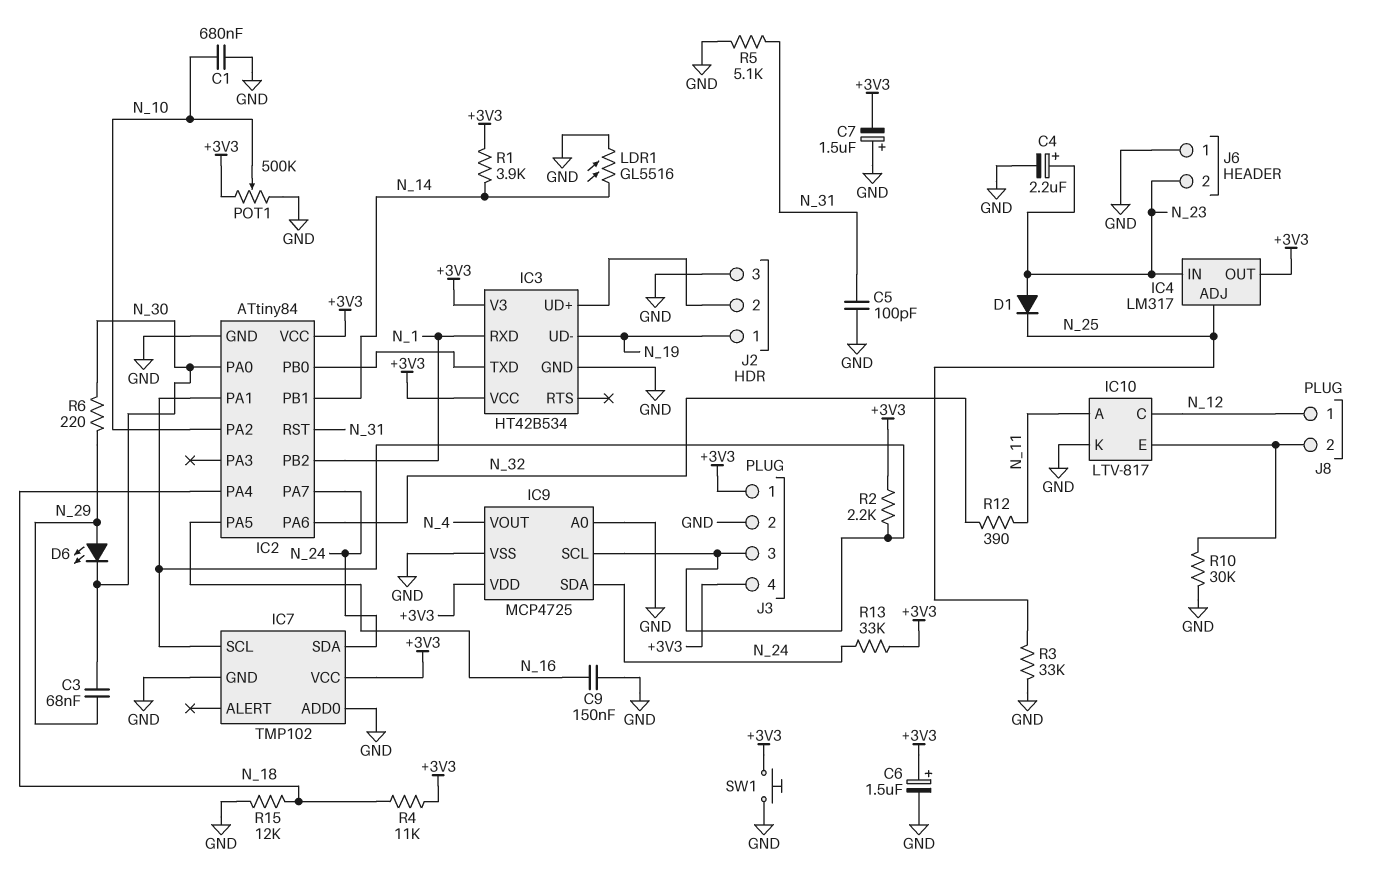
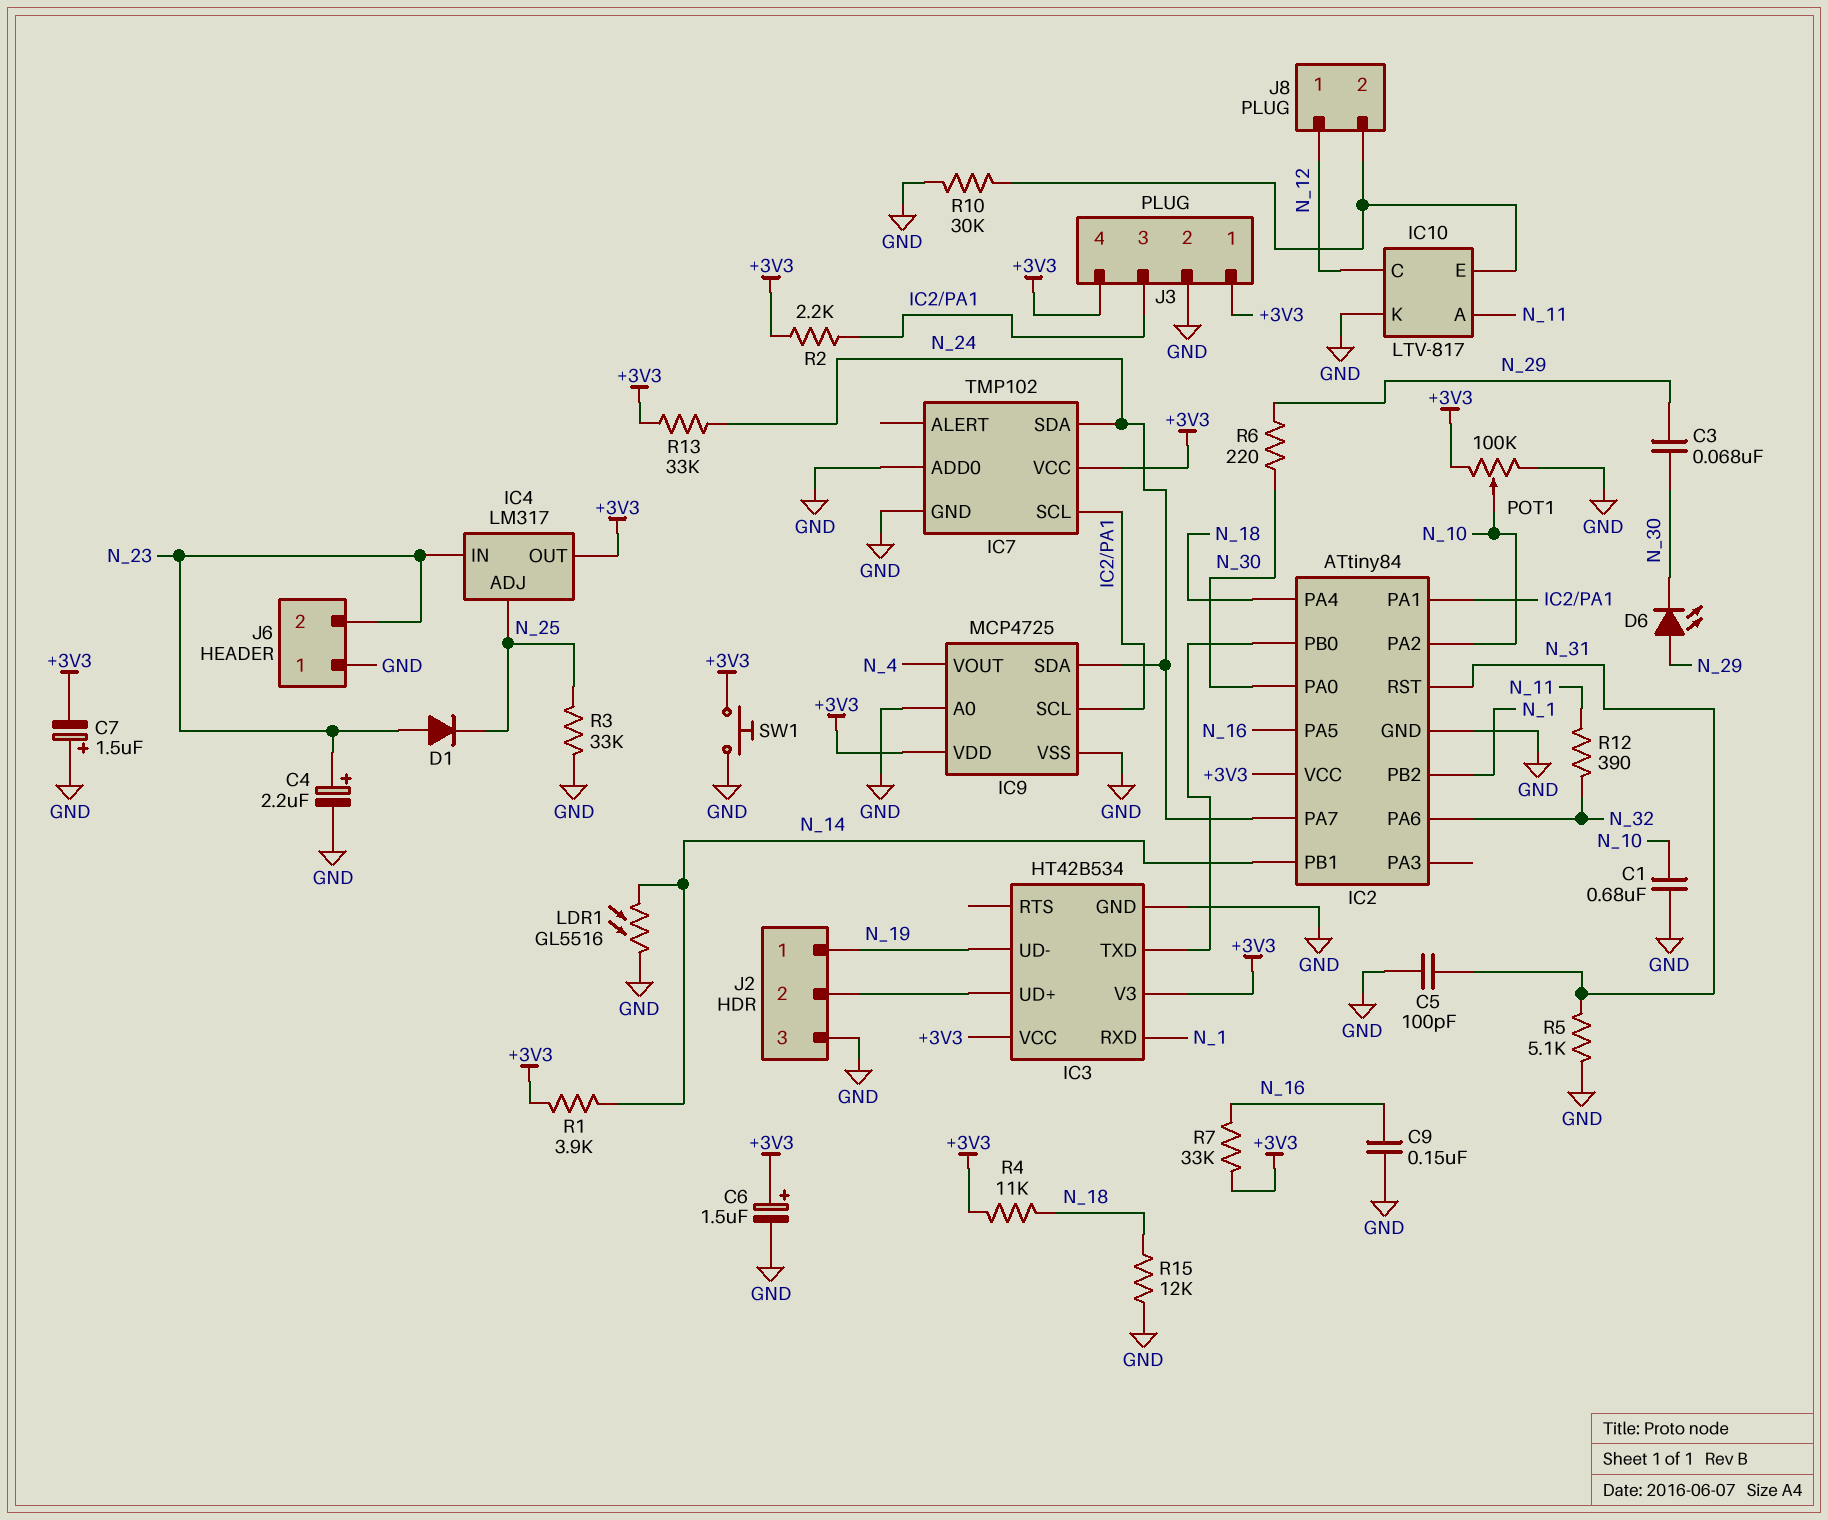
POT1: 500k (+3V3, GND, wiper N_10) -> 100k (+3V3, GND, wiper N_10)
R7: none -> 33k (+3V3, N_16)

